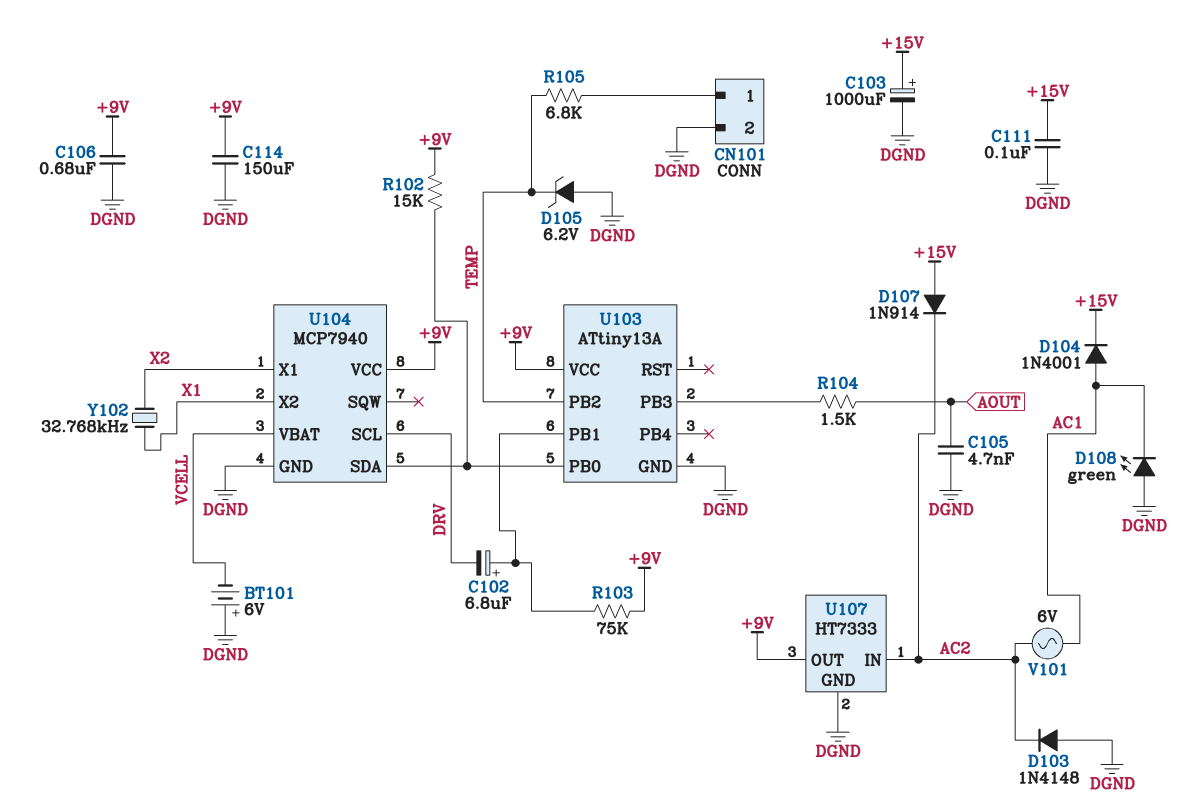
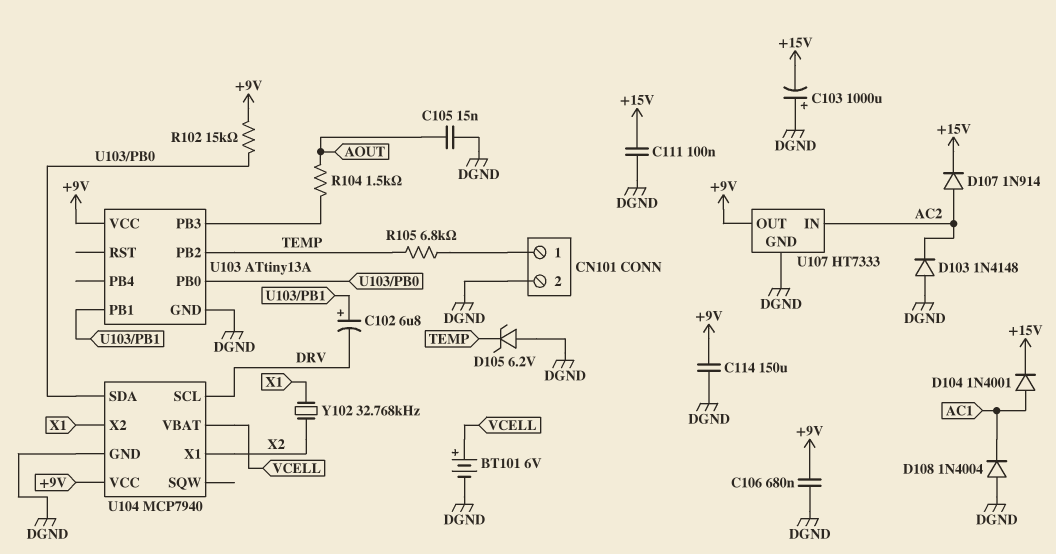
BT101: 6V (plus DGND, minus VCELL) -> 6V (plus VCELL, minus DGND)
C103: 1000uF (plus +15V, minus DGND) -> 1000uF (plus DGND, minus +15V)
C105: 4.7nF (AOUT, DGND) -> 15nF (AOUT, DGND)
D107: diode 1N914 (A +15V, K AC2) -> diode 1N914 (A AC2, K +15V)
D108: LED green (A DGND, K AC1) -> diode 1N4004 (A DGND, K AC1)
R103: 75k (+9V, U103/PB1) -> none
V101: AC 6V (AC1, AC2) -> none

